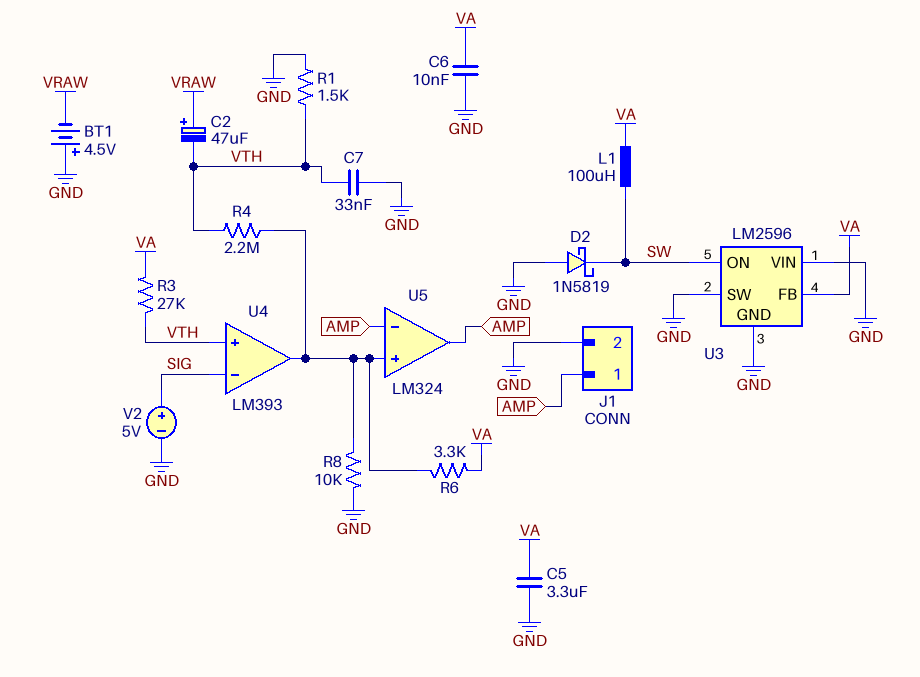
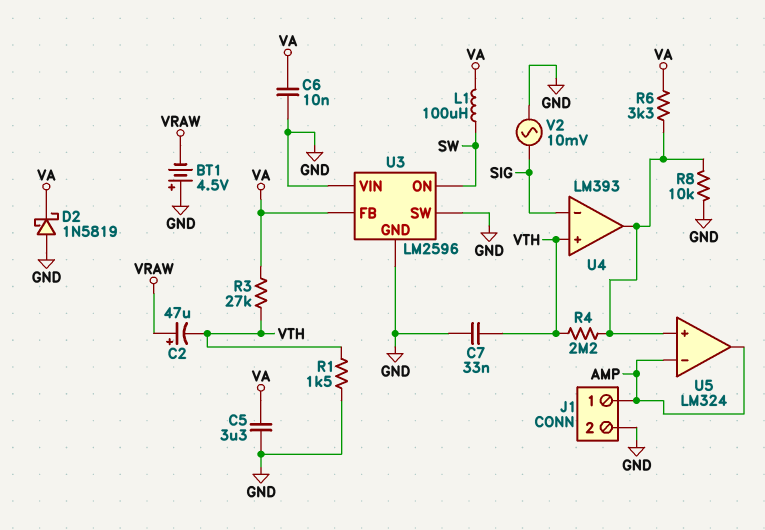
D2: schottky 1N5819 (A GND, K SW) -> schottky 1N5819 (A GND, K VA)
V2: 5V (plus SIG, minus GND) -> AC 10mV (GND, SIG)

